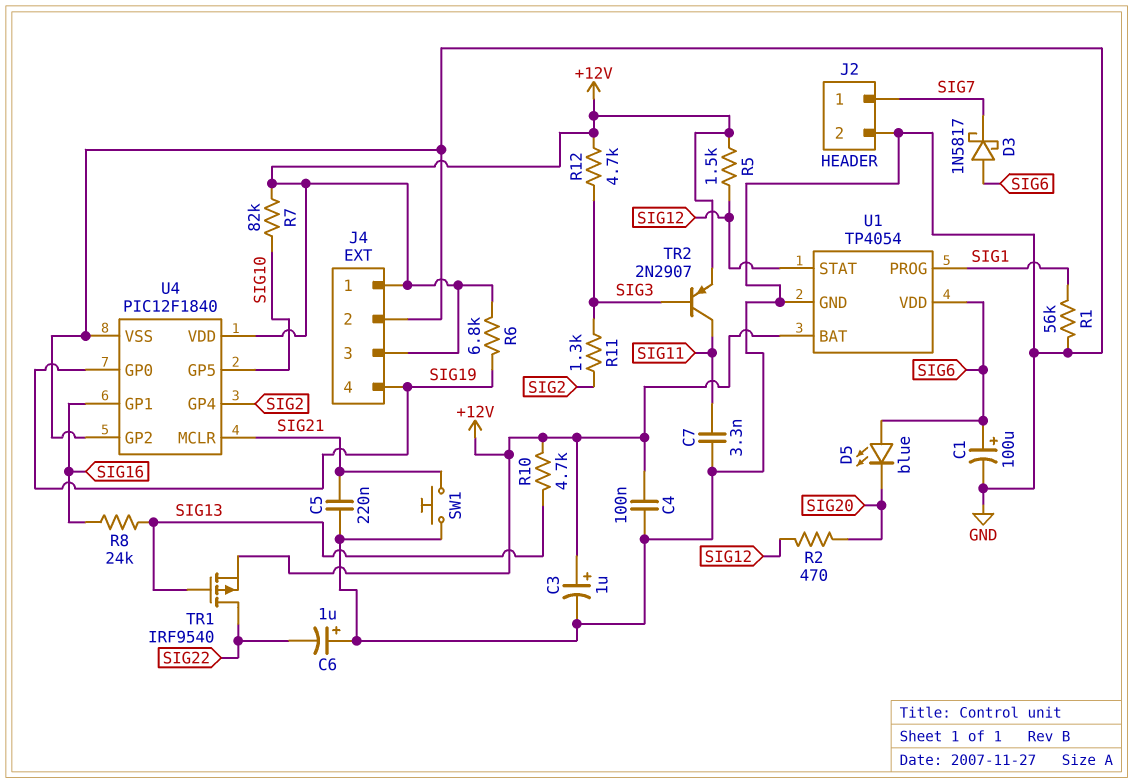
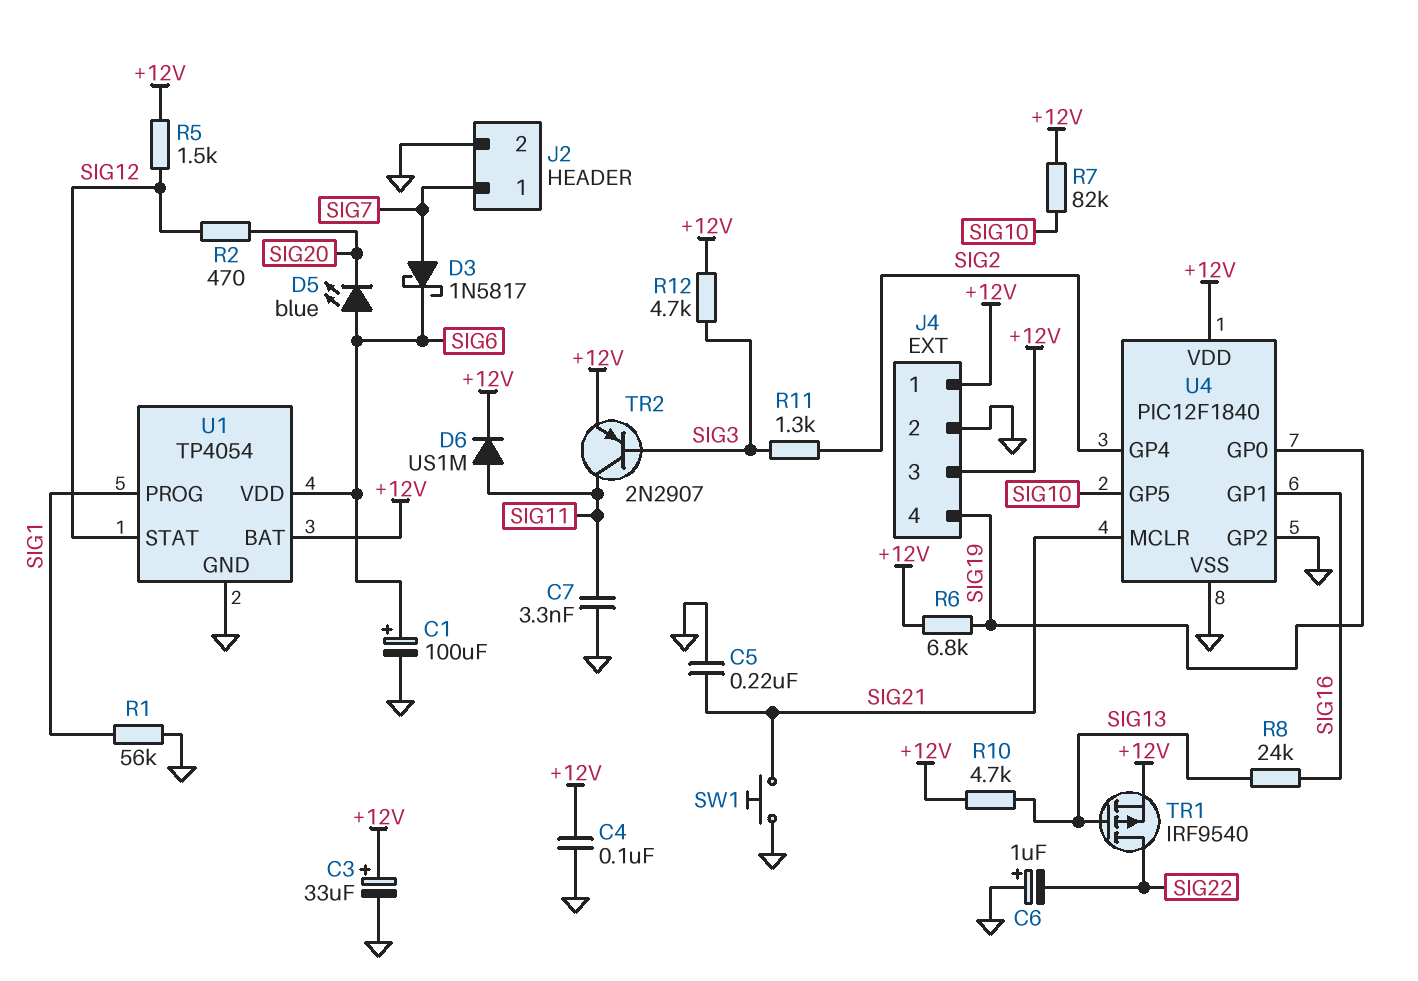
C3: 1uF (plus +12V, minus GND) -> 33uF (plus +12V, minus GND)
D3: schottky 1N5817 (A SIG6, K SIG7) -> schottky 1N5817 (A SIG7, K SIG6)
D6: none -> diode US1M (A SIG11, K +12V)

